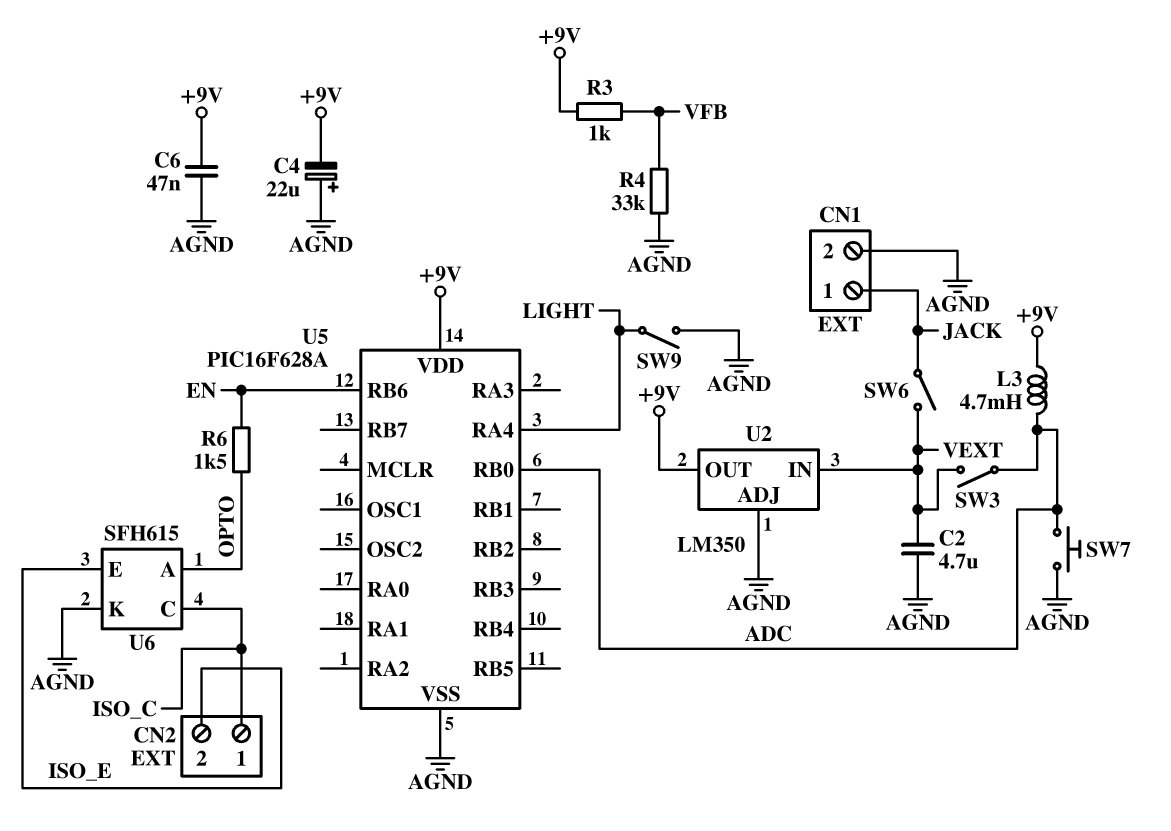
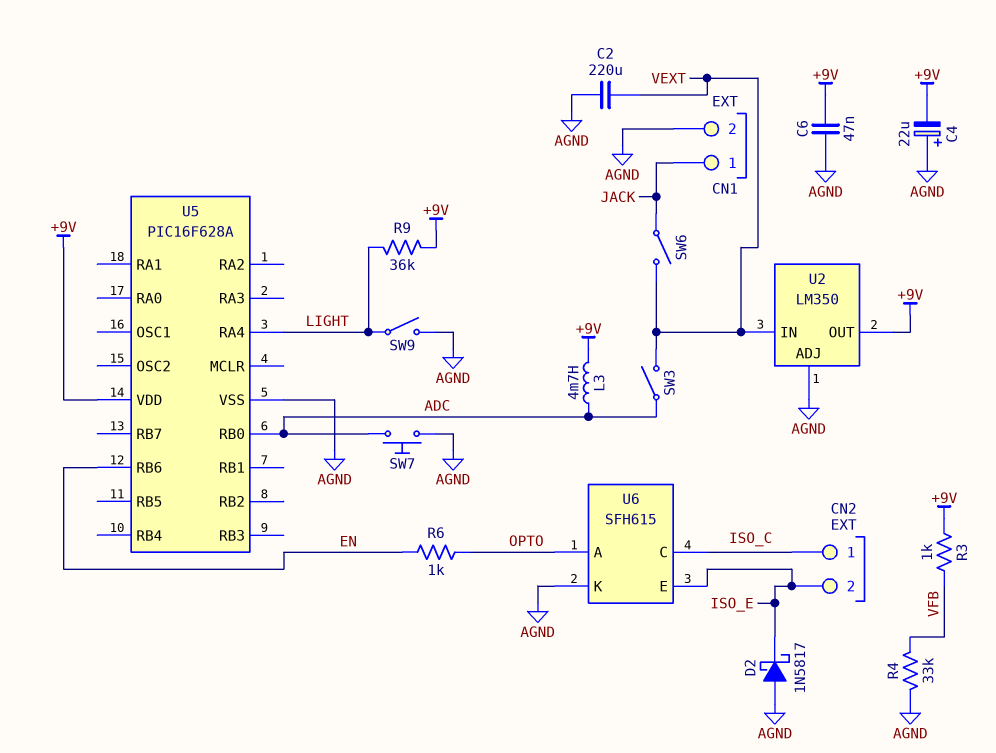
C2: 4.7uF (AGND, VEXT) -> 220uF (AGND, VEXT)
D2: none -> schottky 1N5817 (A AGND, K ISO_E)
R6: 1.5k (EN, OPTO) -> 1k (EN, OPTO)
R9: none -> 36k (+9V, LIGHT)

